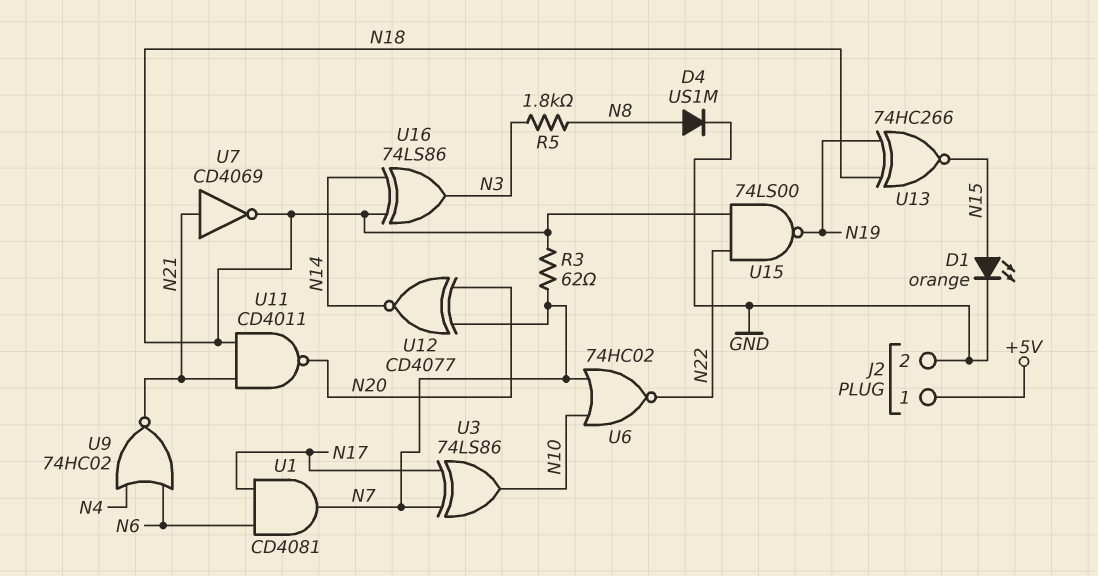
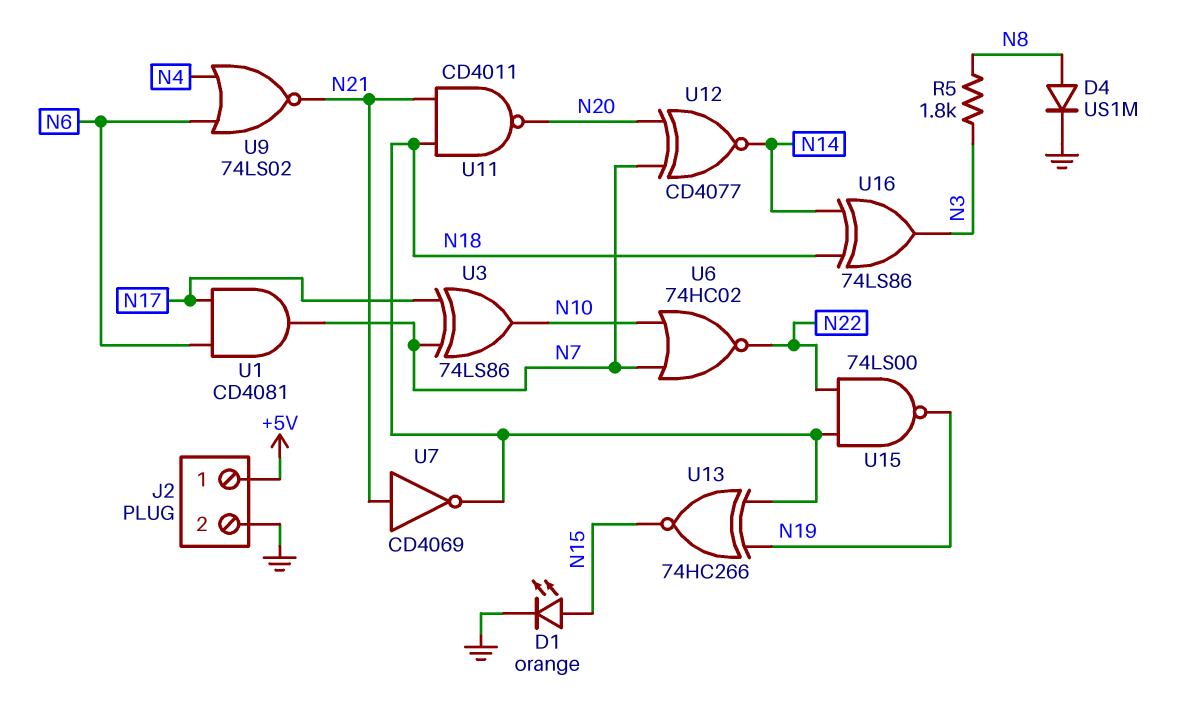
R3: 62 (N7, N18) -> none
U9: NOR 74HC02 (in N4, in N6, out N21) -> NOR 74LS02 (in N4, in N6, out N21)

